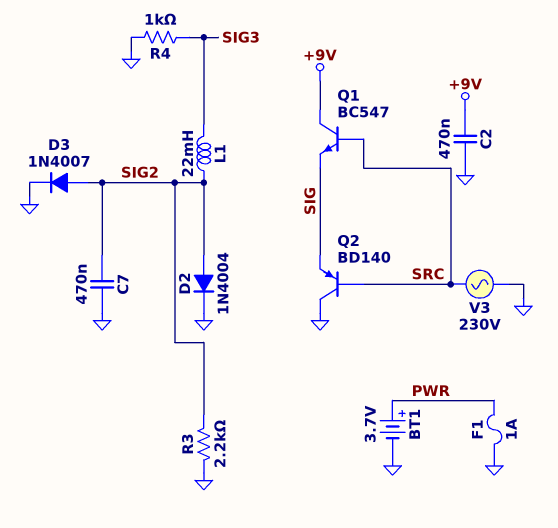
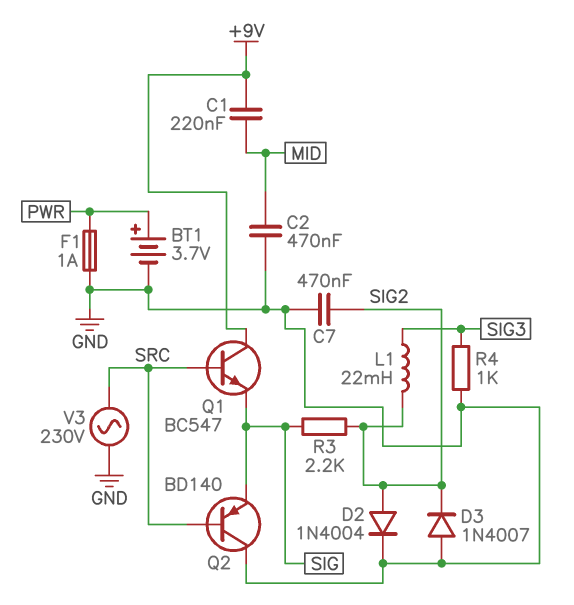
C1: none -> 220nF (+9V, MID)
C2: 470nF (+9V, GND) -> 470nF (GND, MID)
D3: diode 1N4007 (A SIG2, K GND) -> diode 1N4007 (A GND, K SIG2)
R3: 2.2k (GND, SIG2) -> 2.2k (SIG, SIG2)

